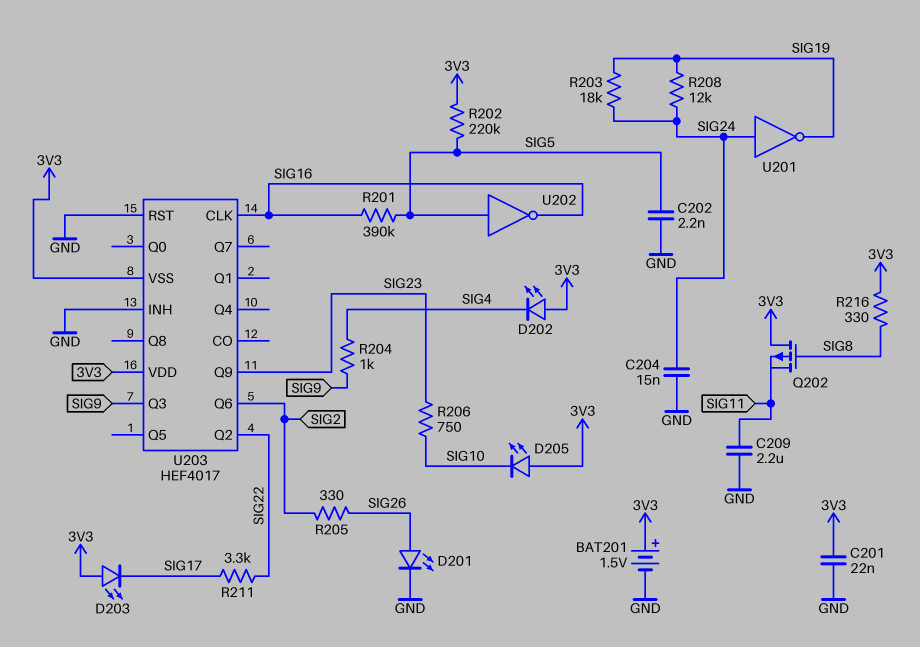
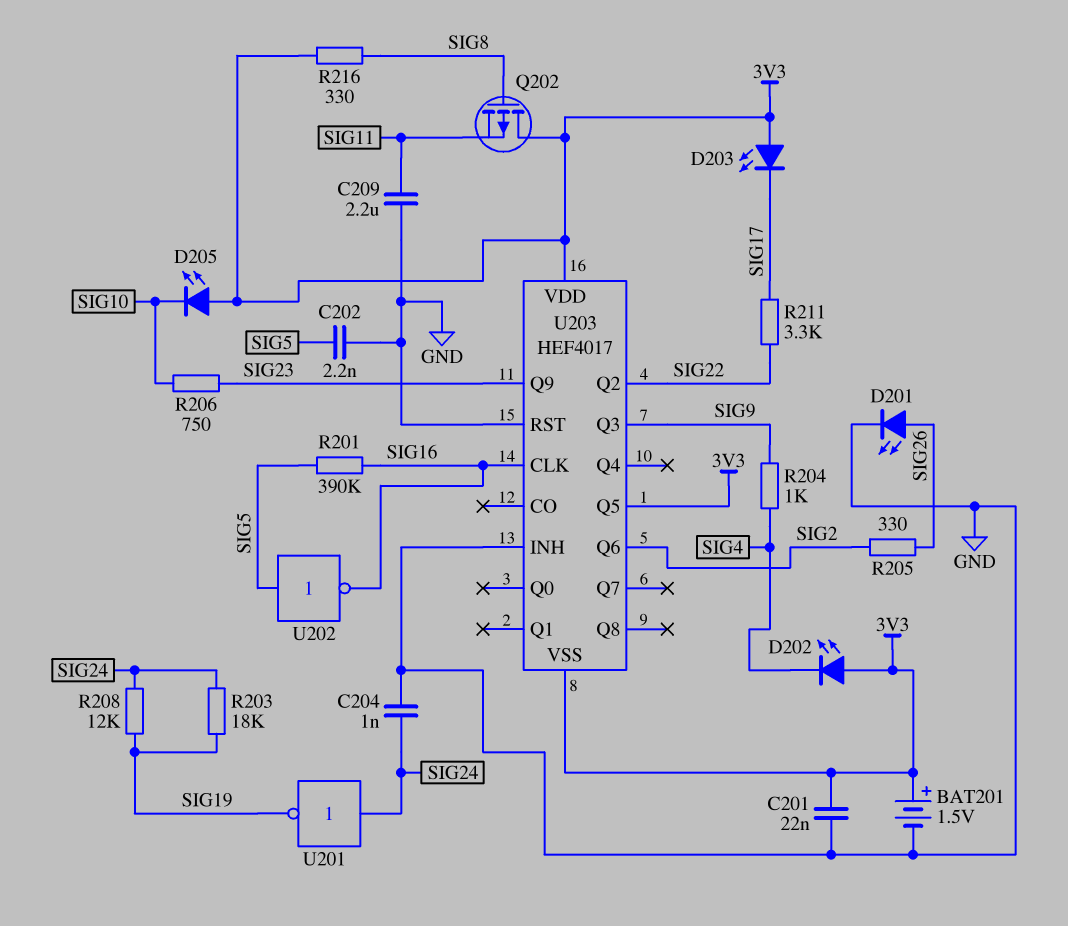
C204: 15nF (GND, SIG24) -> 1nF (GND, SIG24)
R202: 220k (3V3, SIG5) -> none
U203 pin Q5: none -> 3V3

